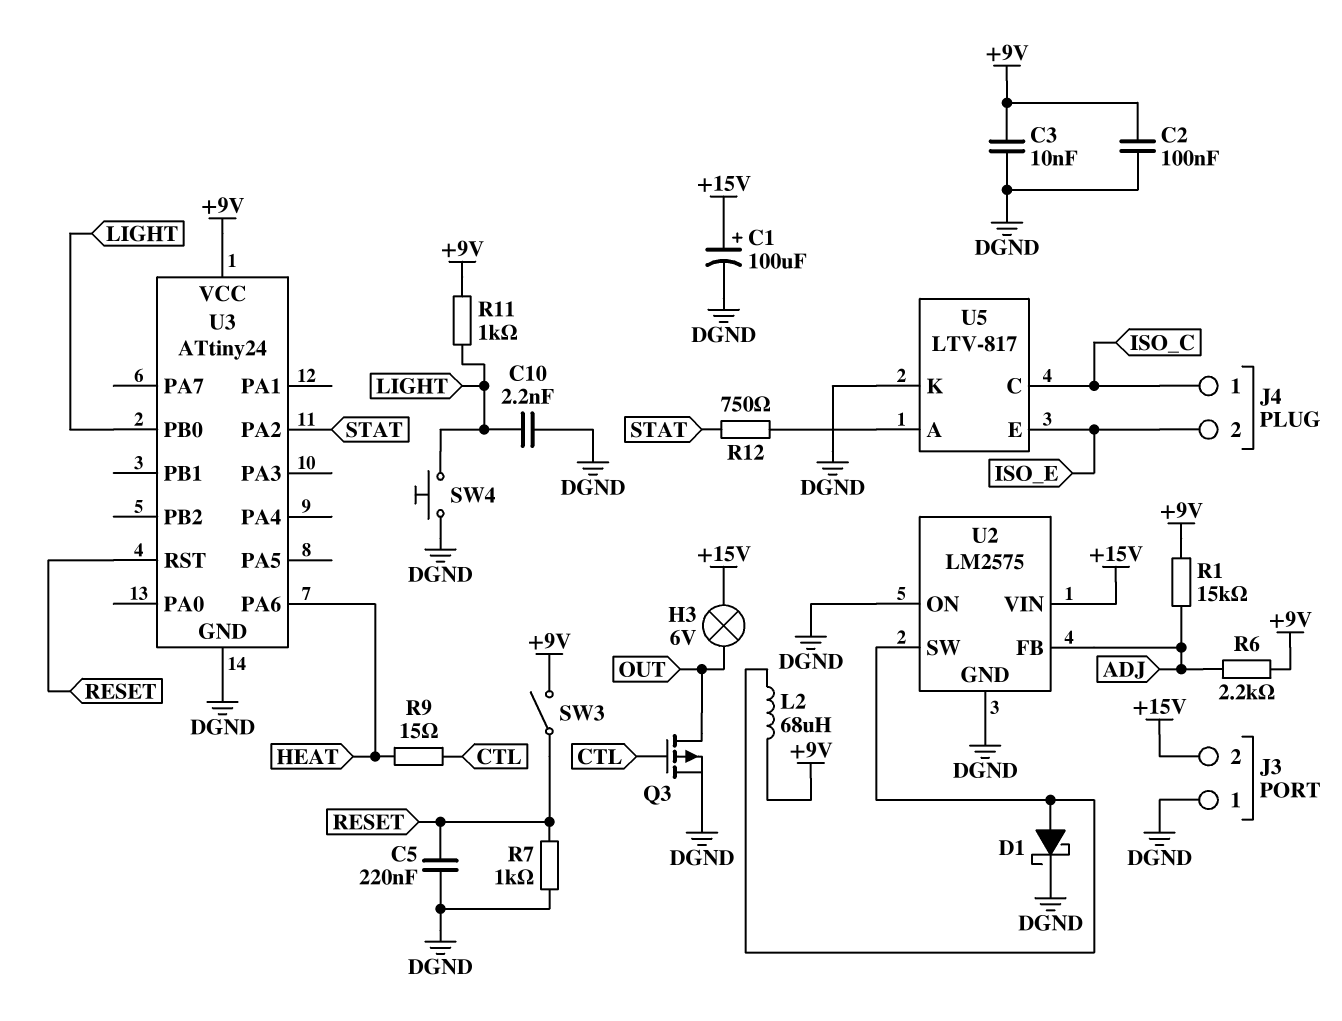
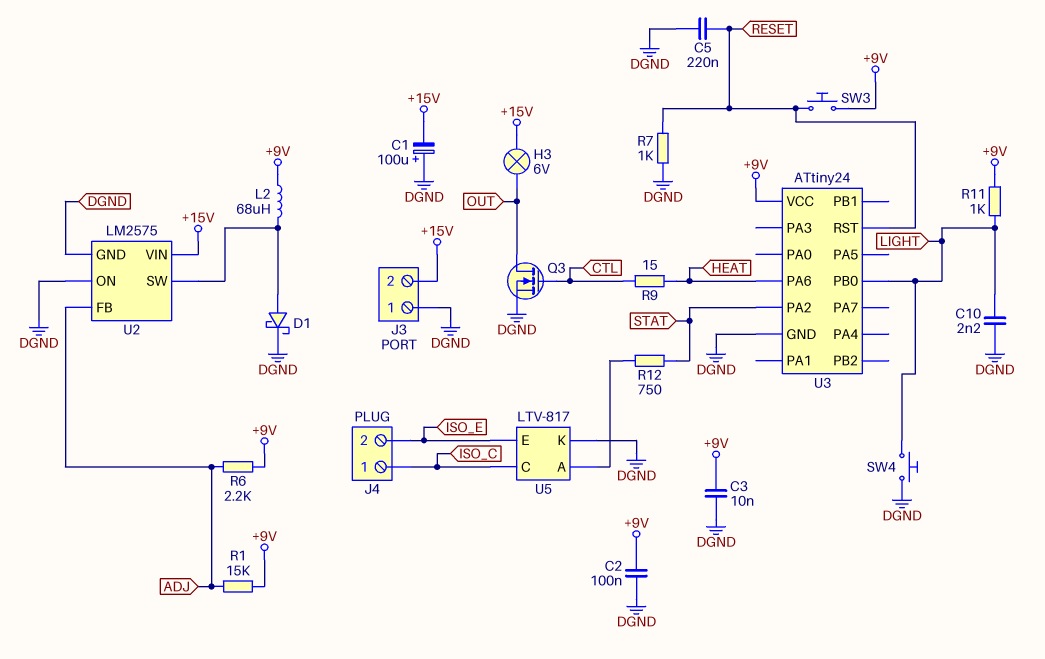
C1: 100uF (plus +15V, minus DGND) -> 100uF (plus DGND, minus +15V)
Q3: PMOS (G CTL, D OUT, S DGND) -> NMOS (G CTL, D OUT, S DGND)
SW3: switch (+9V, RESET) -> button (+9V, RESET)

